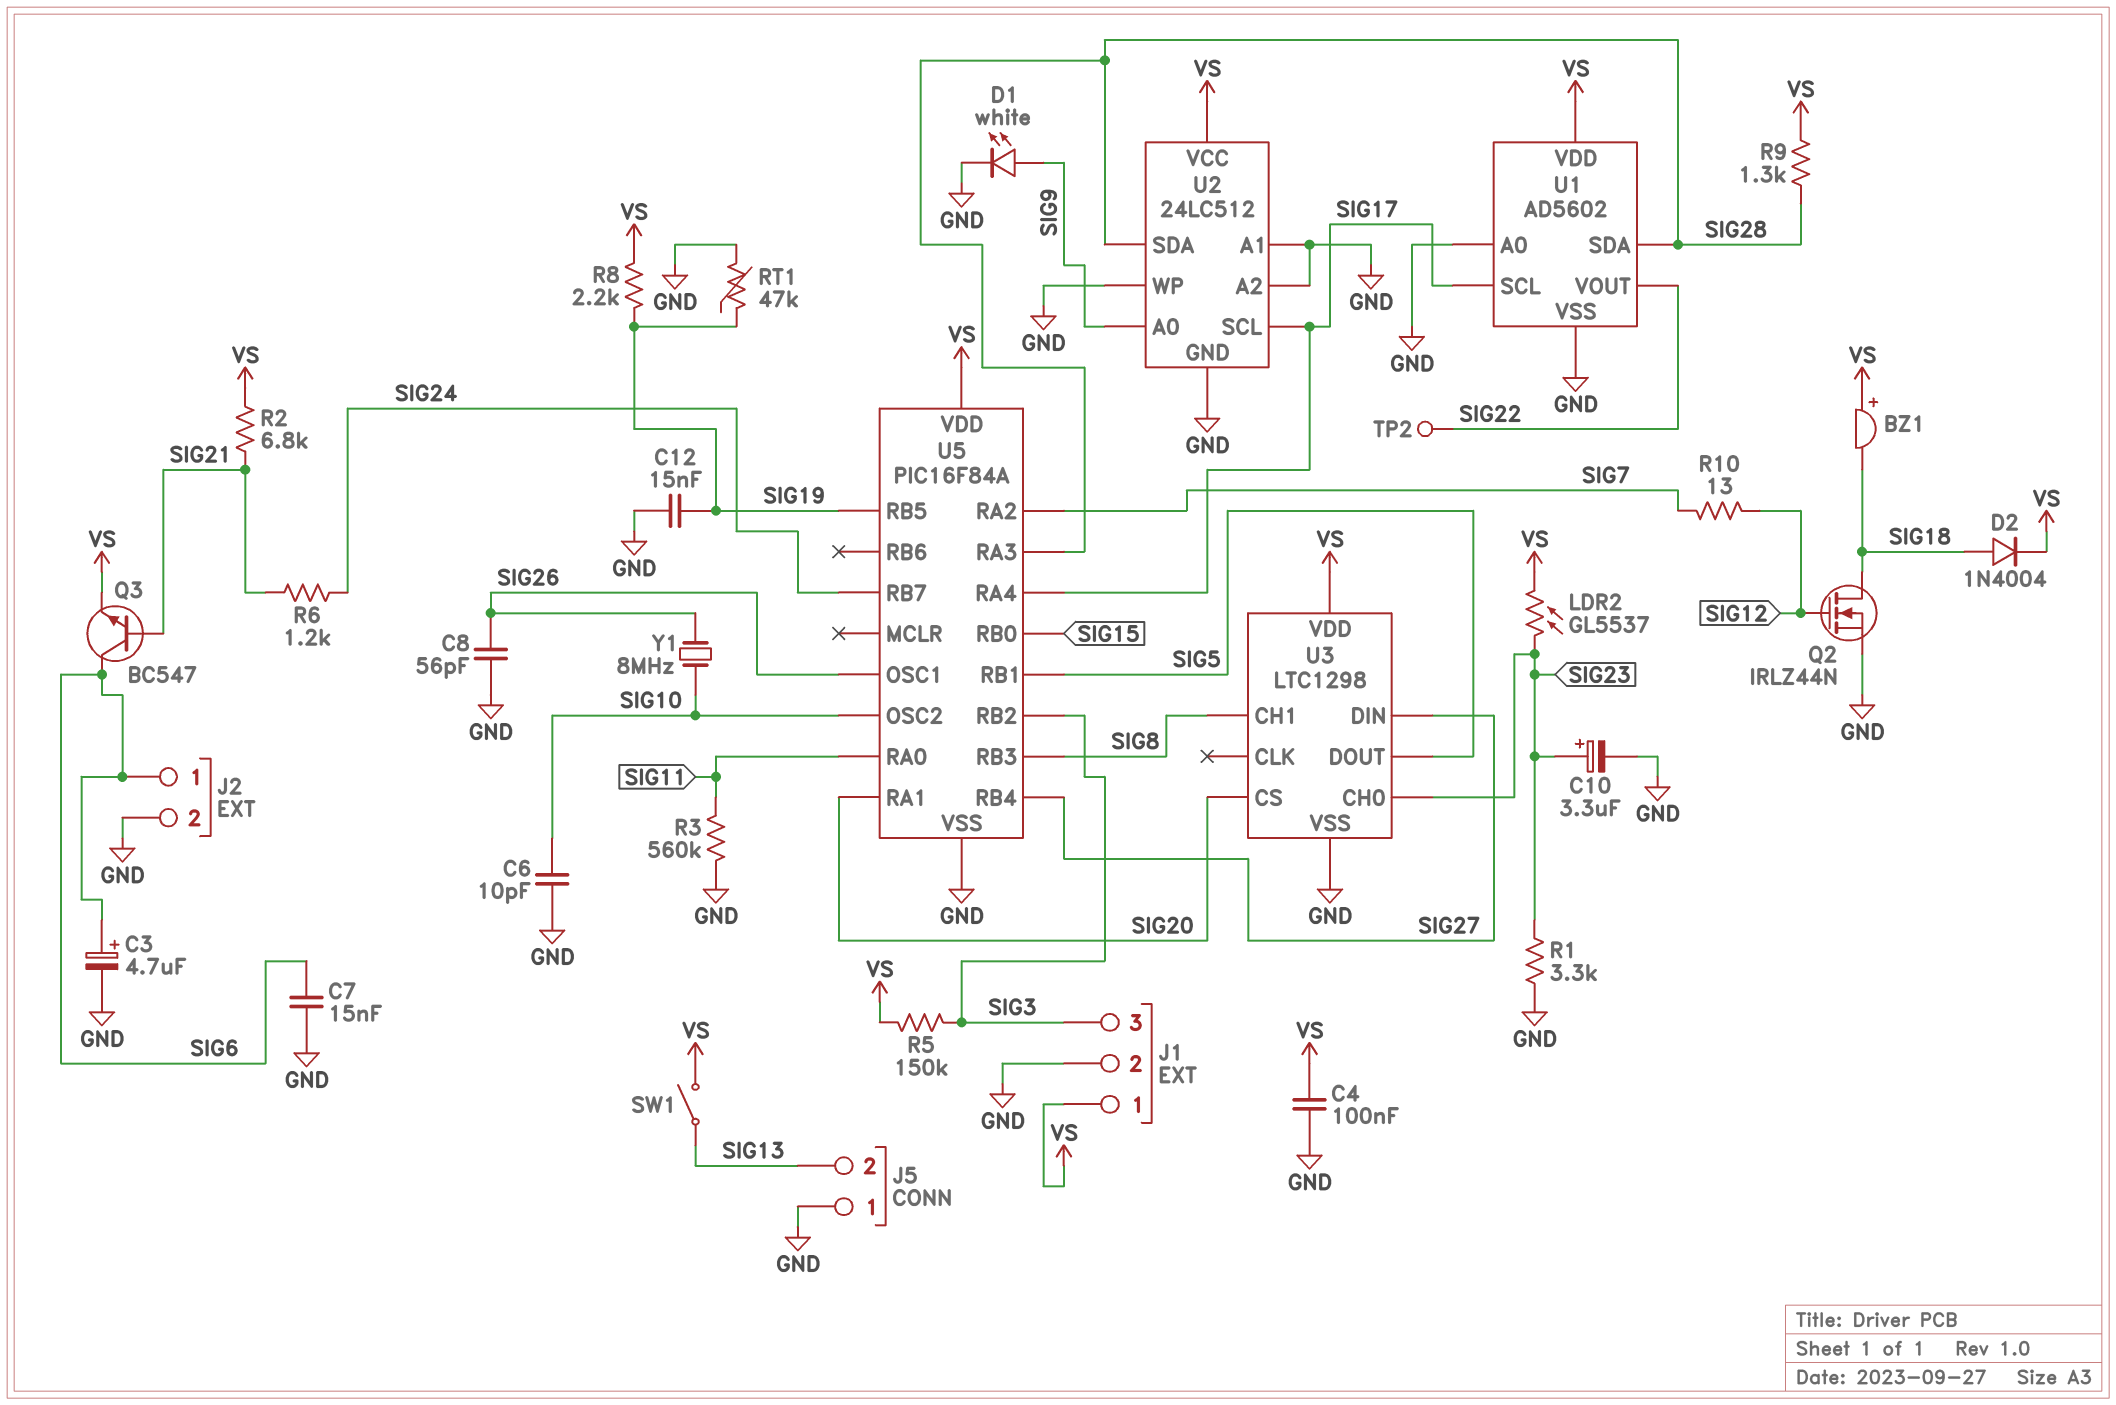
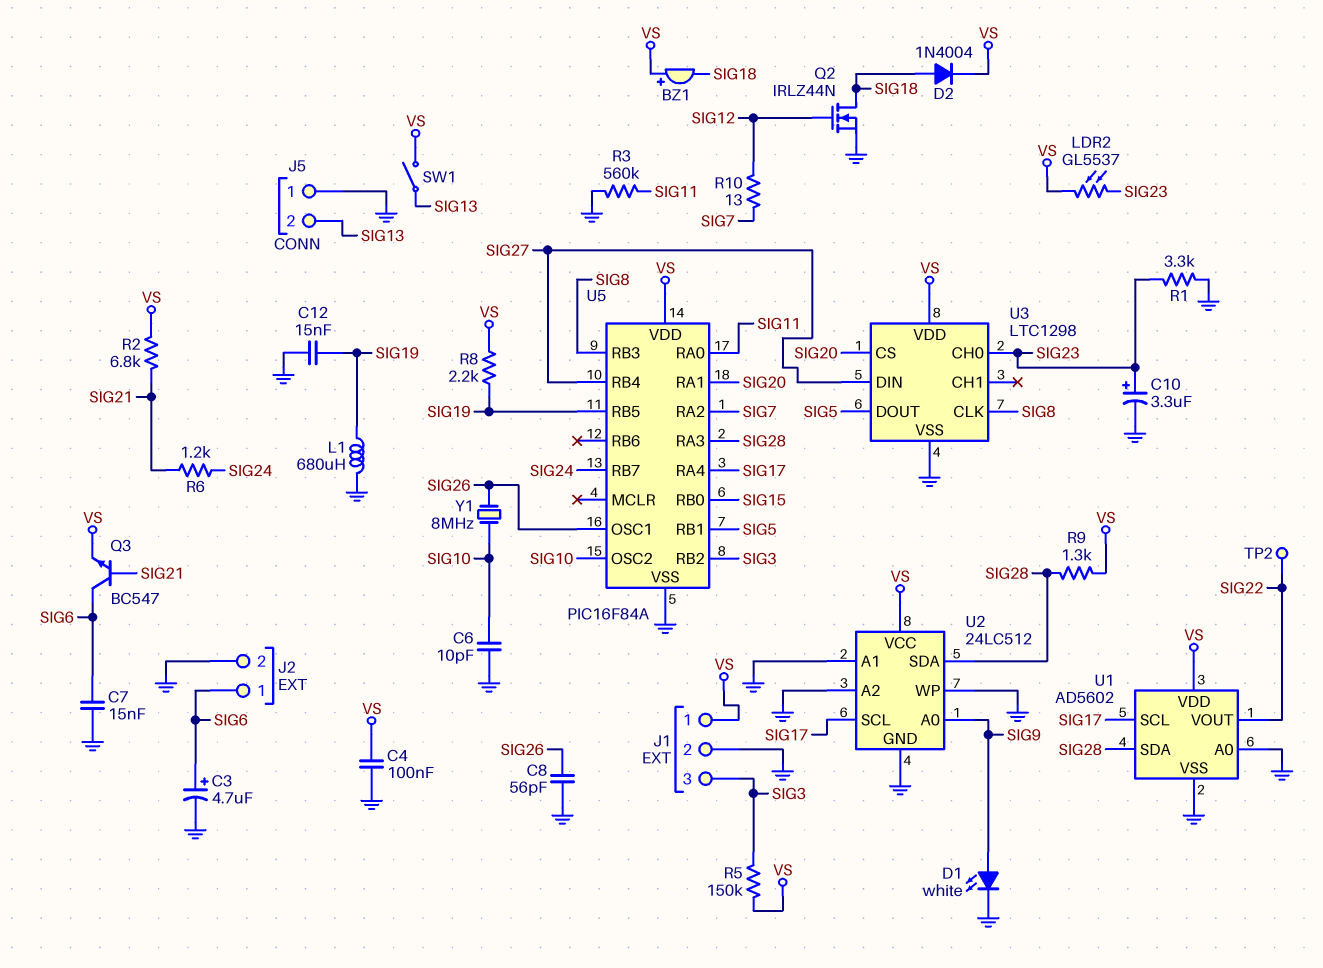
L1: none -> 680uH (GND, SIG19)
RT1: 47k (GND, SIG19) -> none
U3 pin CH1: SIG8 -> none
U3 pin CLK: none -> SIG8

